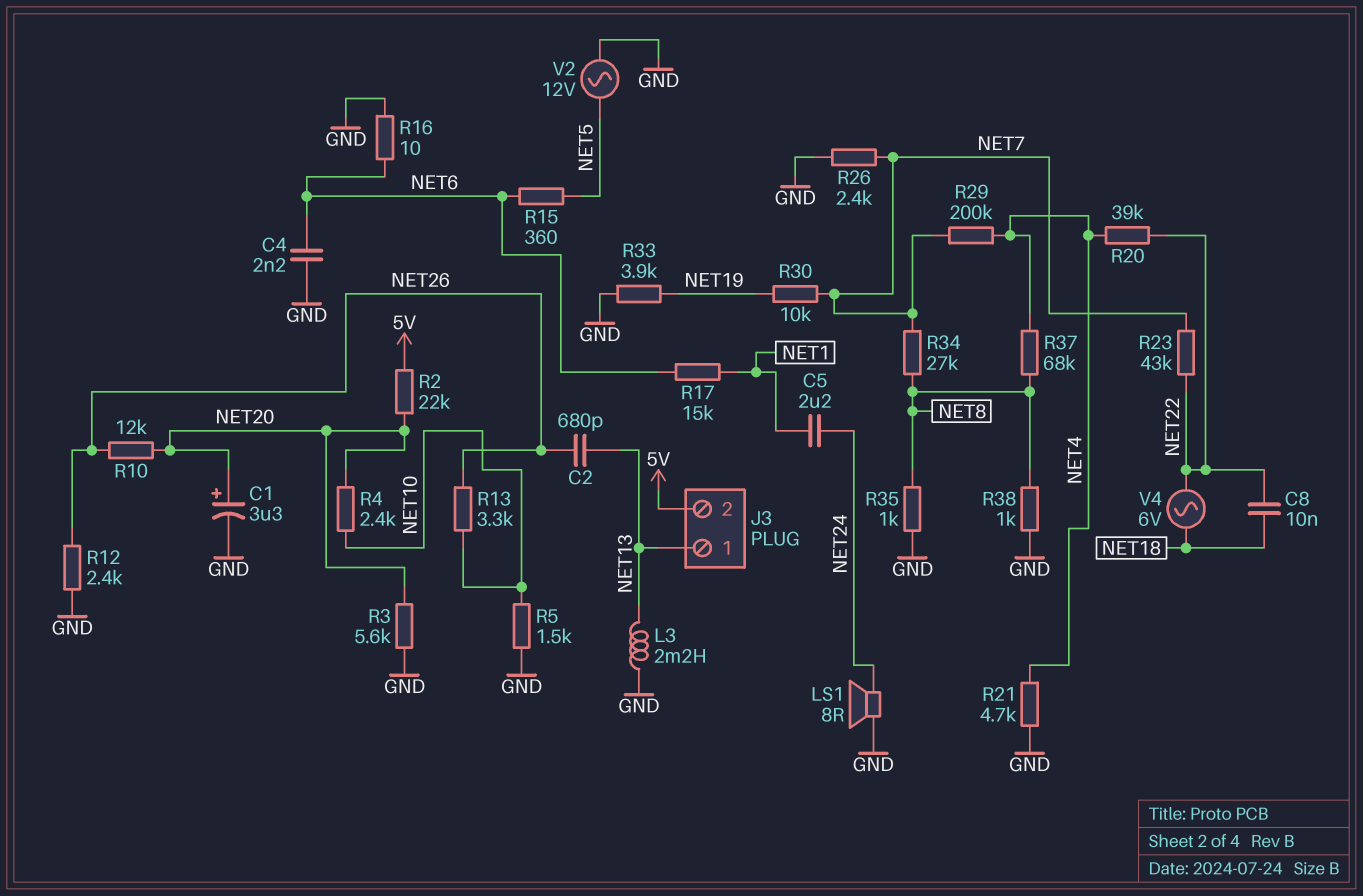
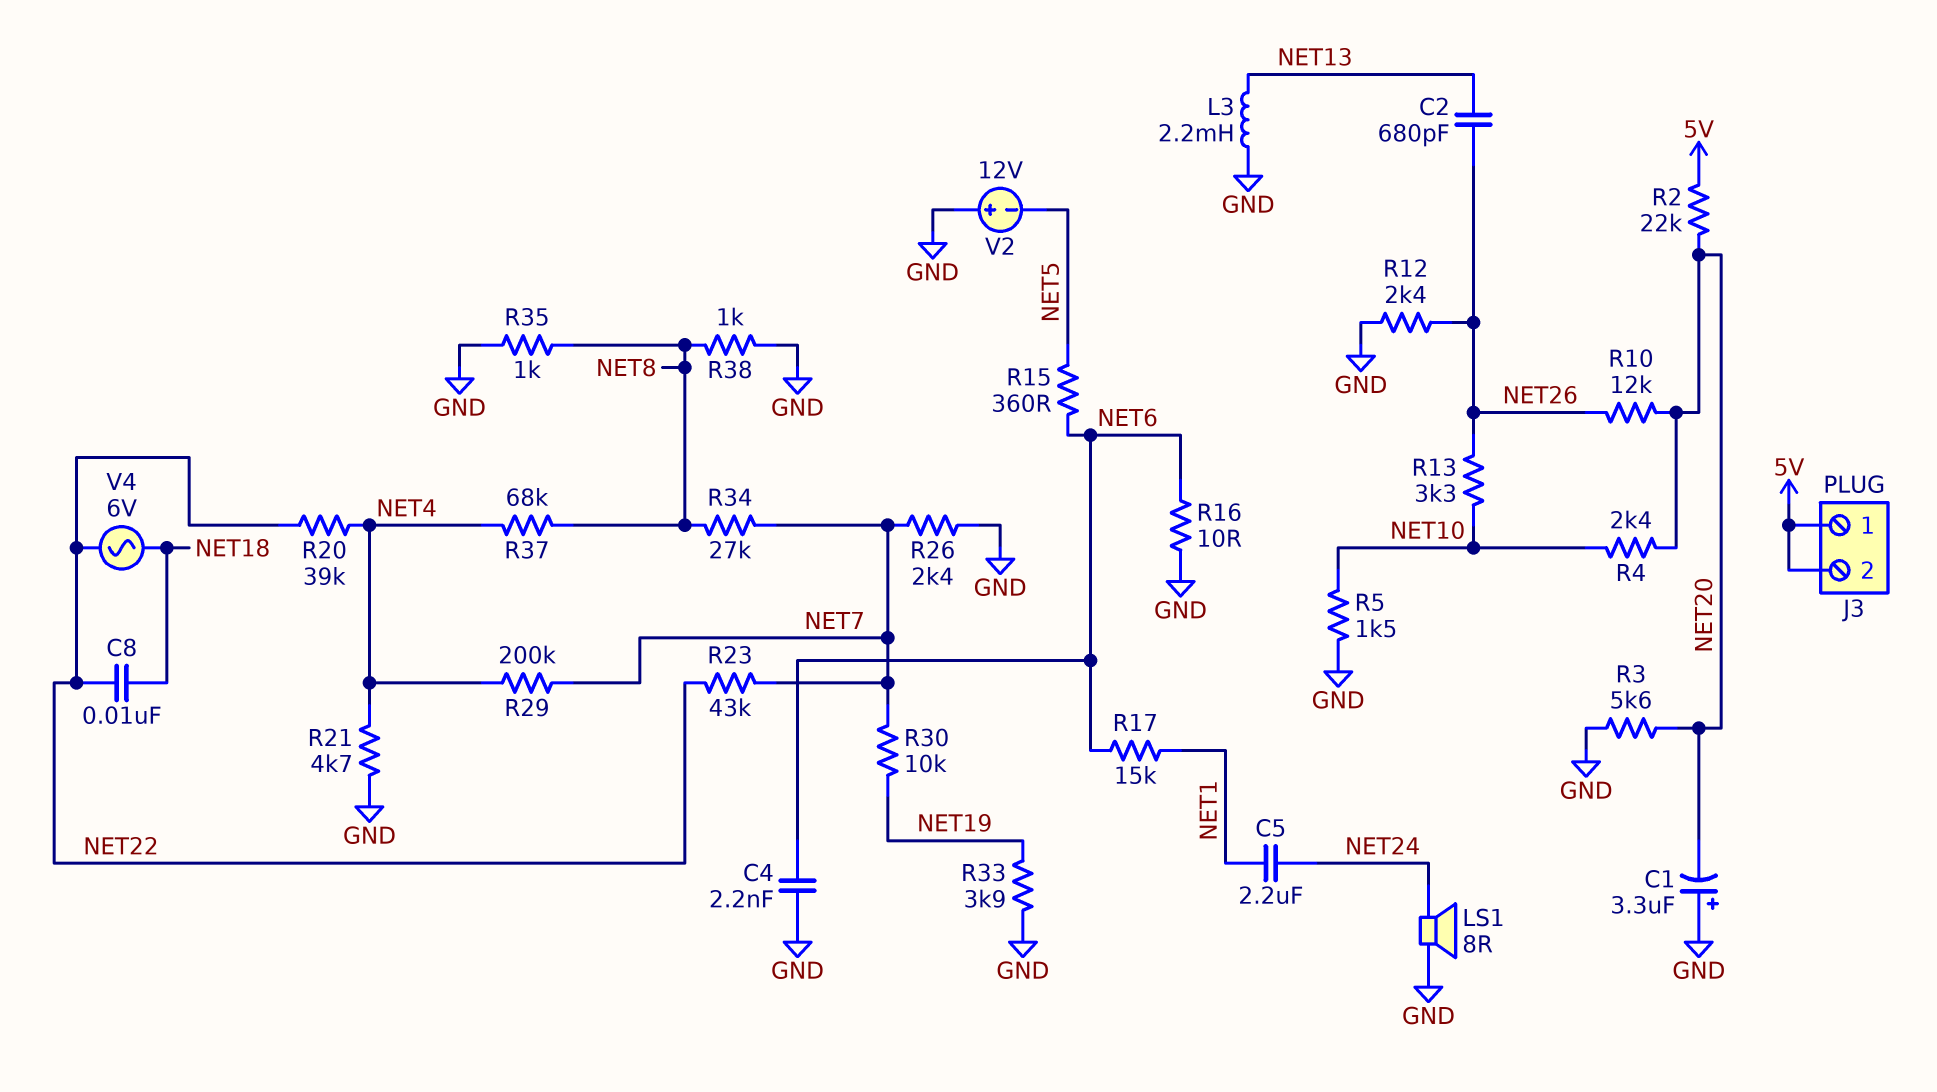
C1: 3.3uF (plus NET20, minus GND) -> 3.3uF (plus GND, minus NET20)
J3 pin 1: NET13 -> 5V
V2: AC 12V (GND, NET5) -> 12V (plus GND, minus NET5)

